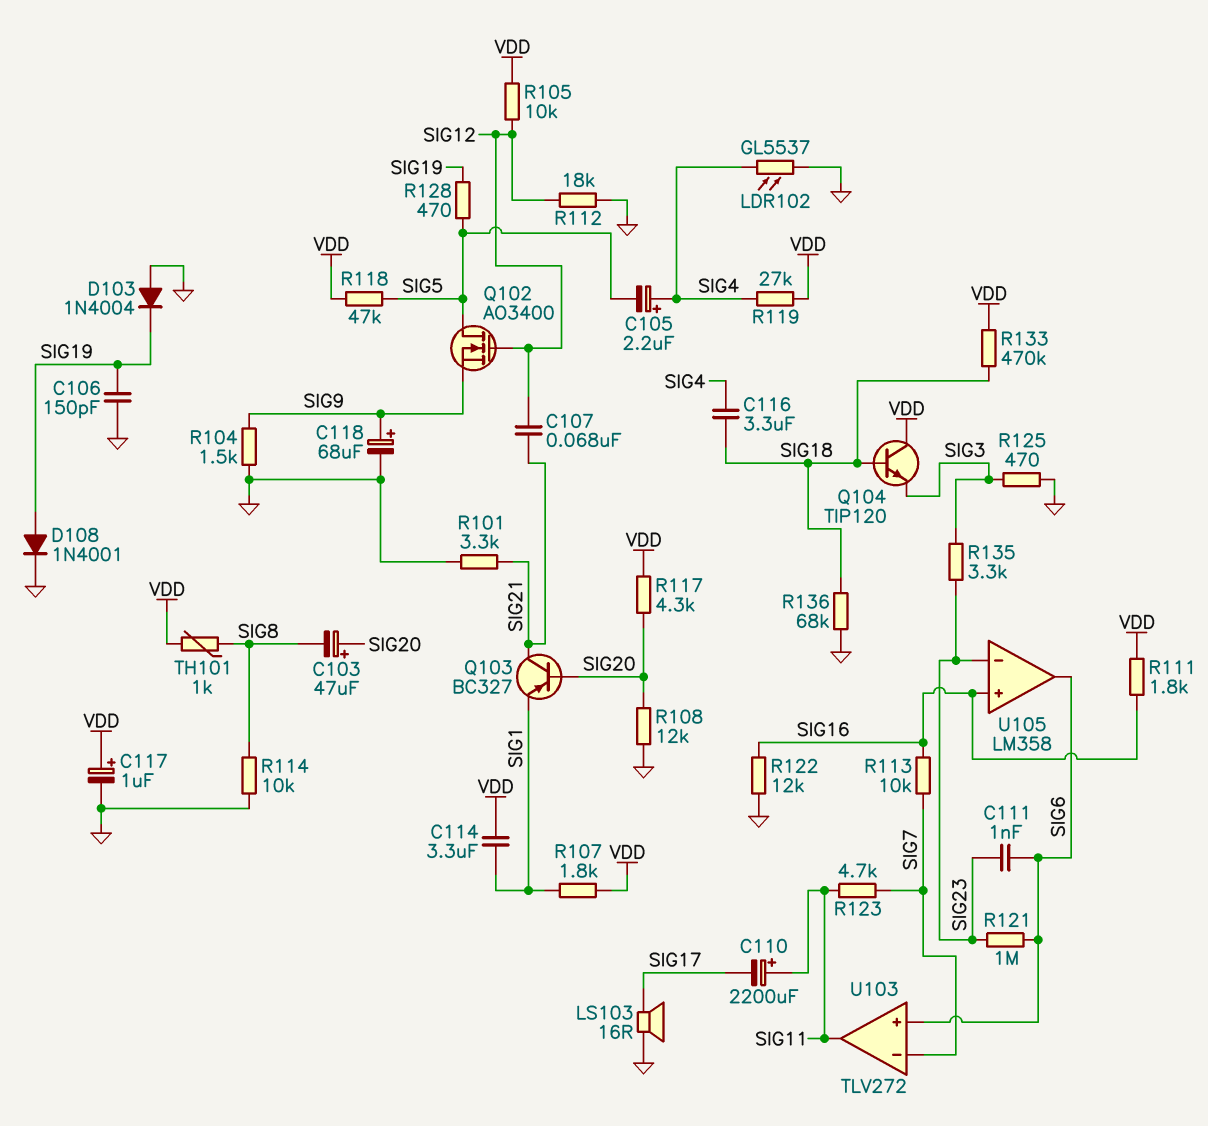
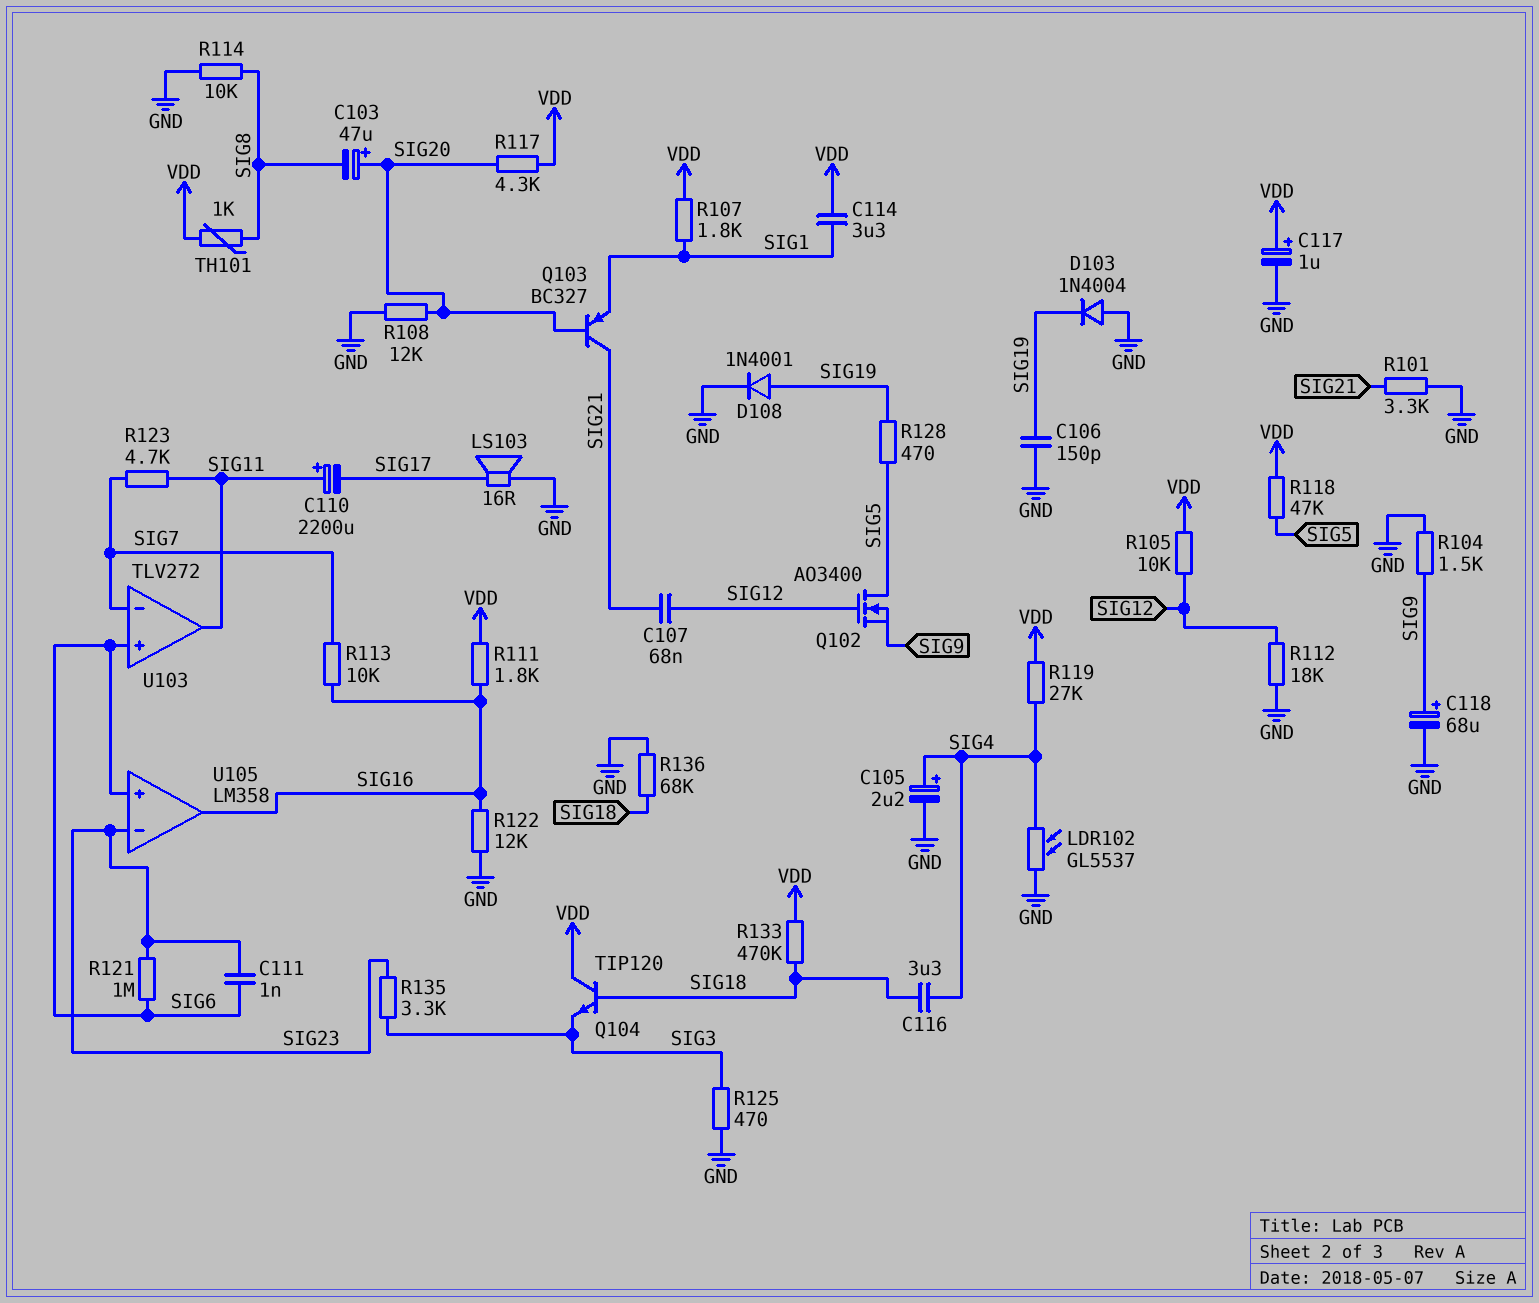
C105: 2.2uF (plus SIG4, minus SIG5) -> 2.2uF (plus SIG4, minus GND)
U105 pin in+: SIG16 -> SIG6
U105 pin out: SIG6 -> SIG16

